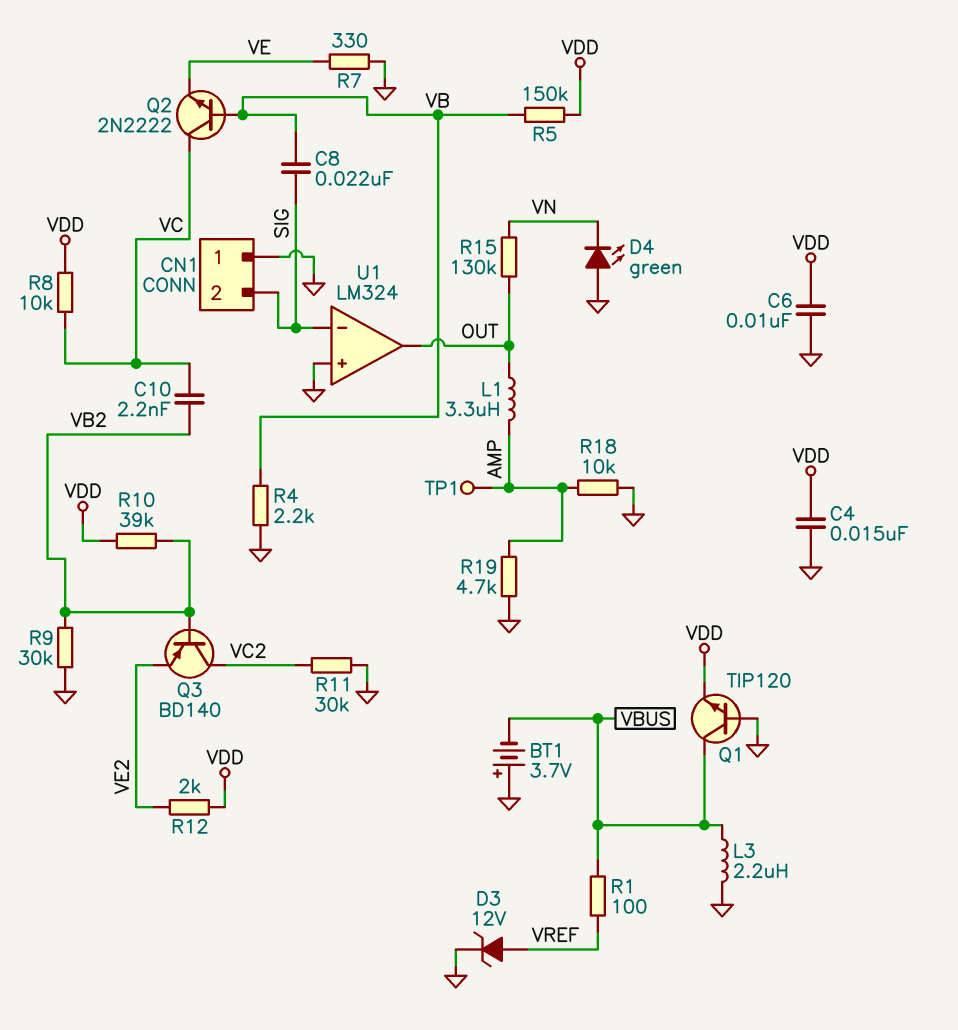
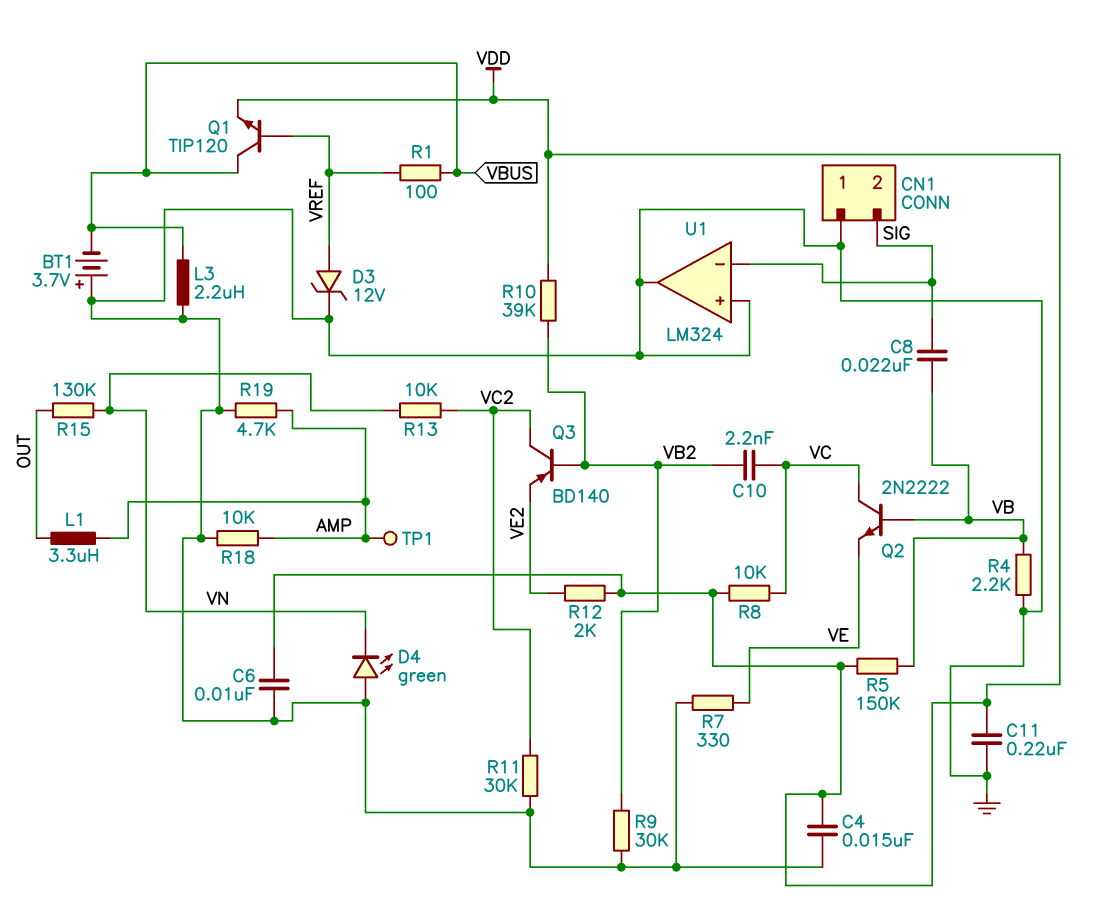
C11: none -> 220nF (GND, VDD)
Q1: NPN TIP120 (B GND, C VBUS, E VDD) -> NPN TIP120 (B VREF, C VBUS, E VDD)
R13: none -> 10k (VC2, VN)
U1 pin out: OUT -> GND

